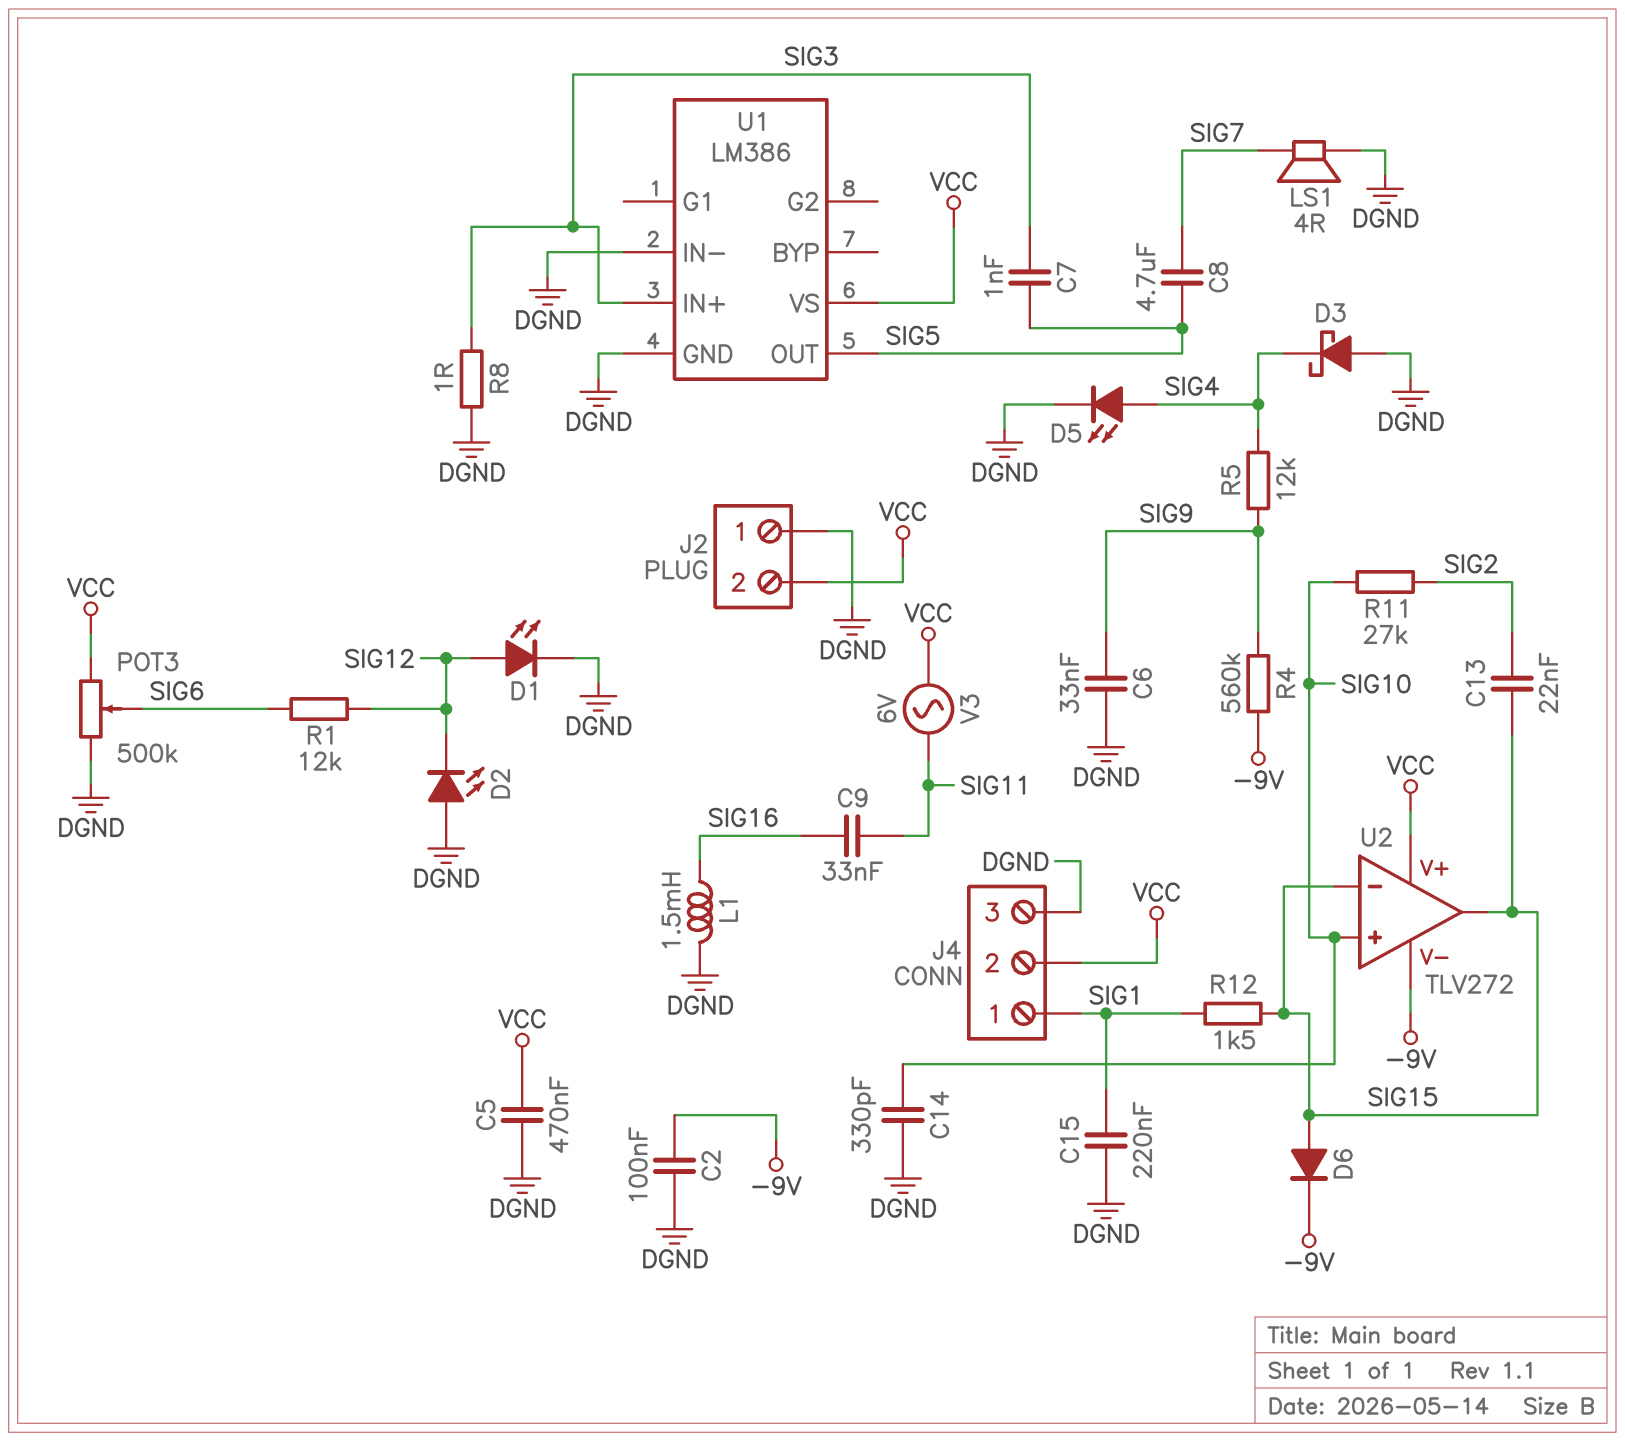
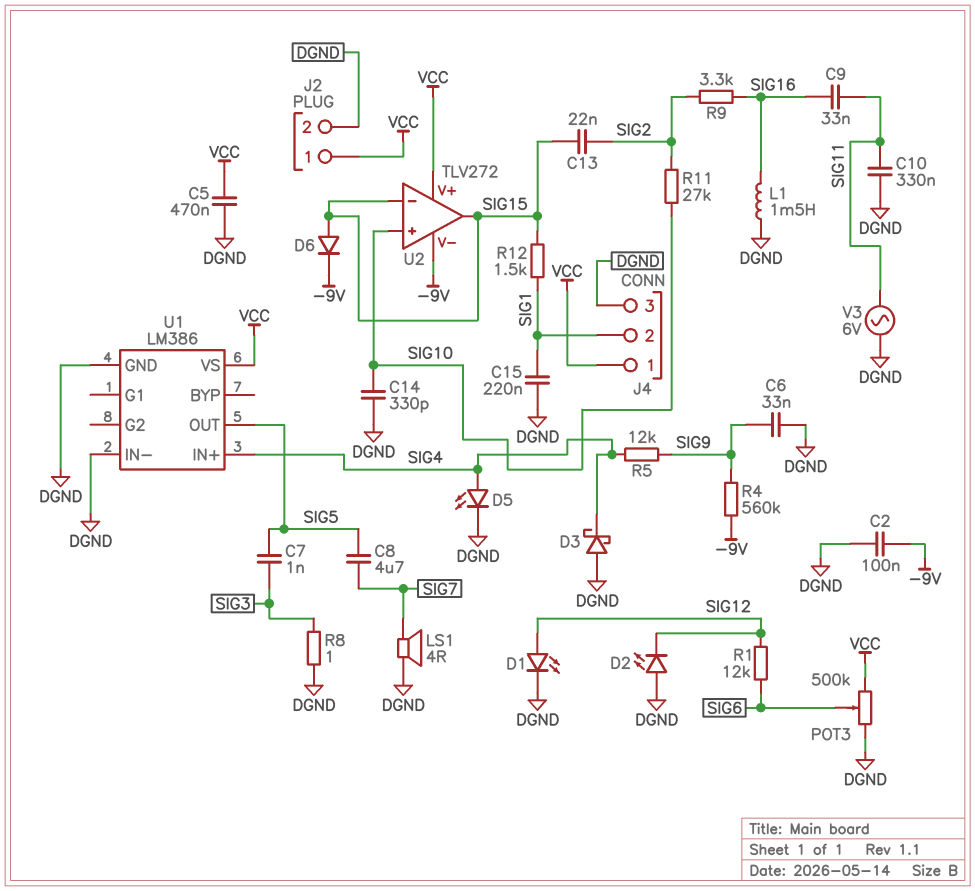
C10: none -> 330nF (DGND, SIG11)
J2 pin 1: DGND -> VCC
J2 pin 2: VCC -> DGND
J4 pin 1: SIG1 -> VCC
J4 pin 2: VCC -> SIG1
R9: none -> 3.3k (SIG2, SIG16)
U1 pin IN+: SIG3 -> SIG4
V3: AC 6V (SIG11, VCC) -> AC 6V (DGND, SIG11)

